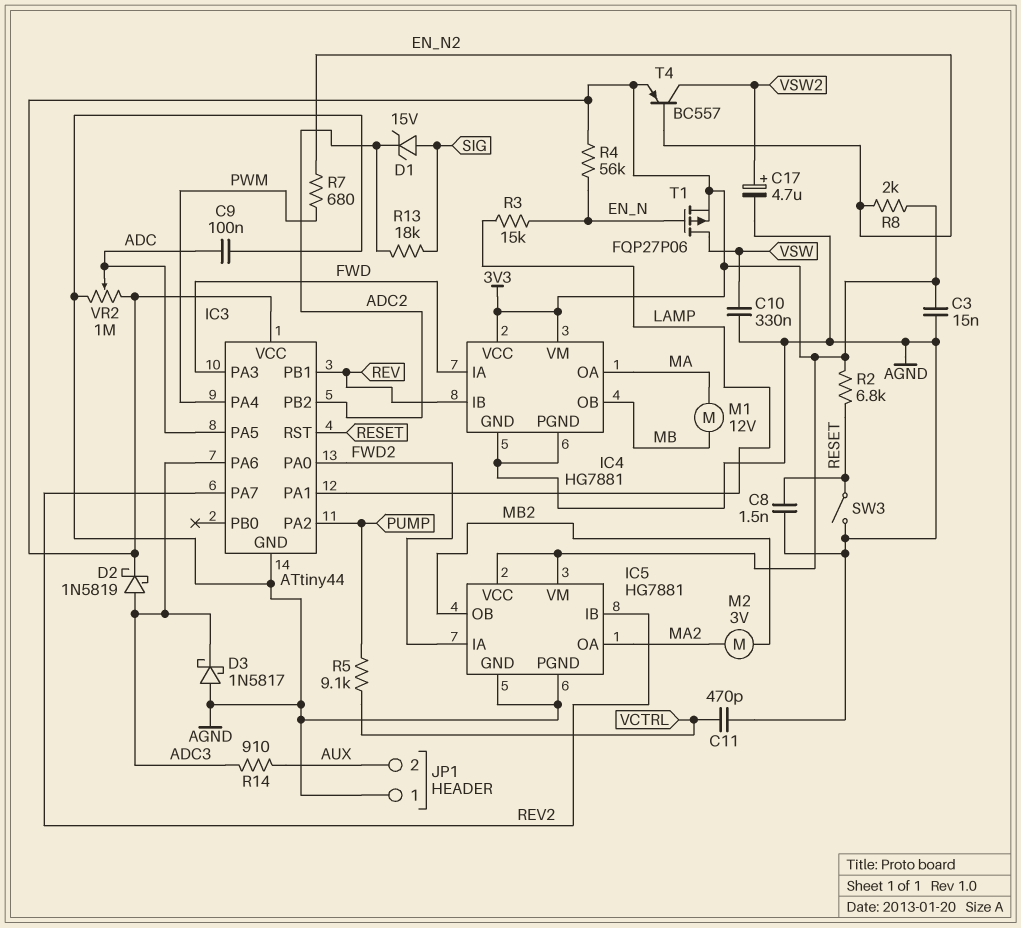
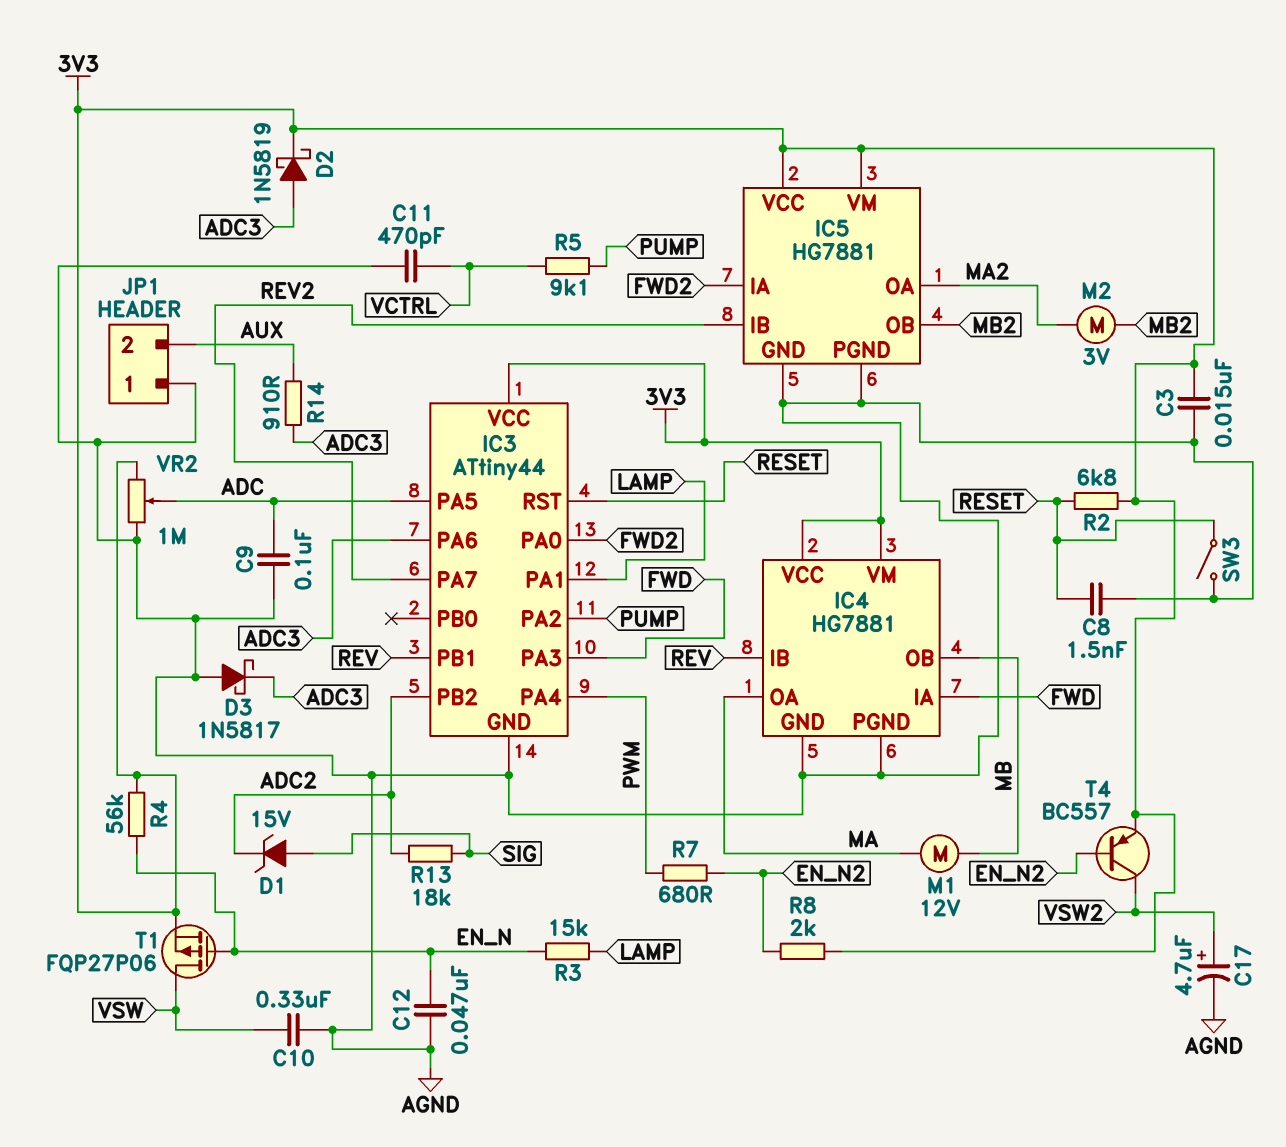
C12: none -> 47nF (AGND, EN_N)

